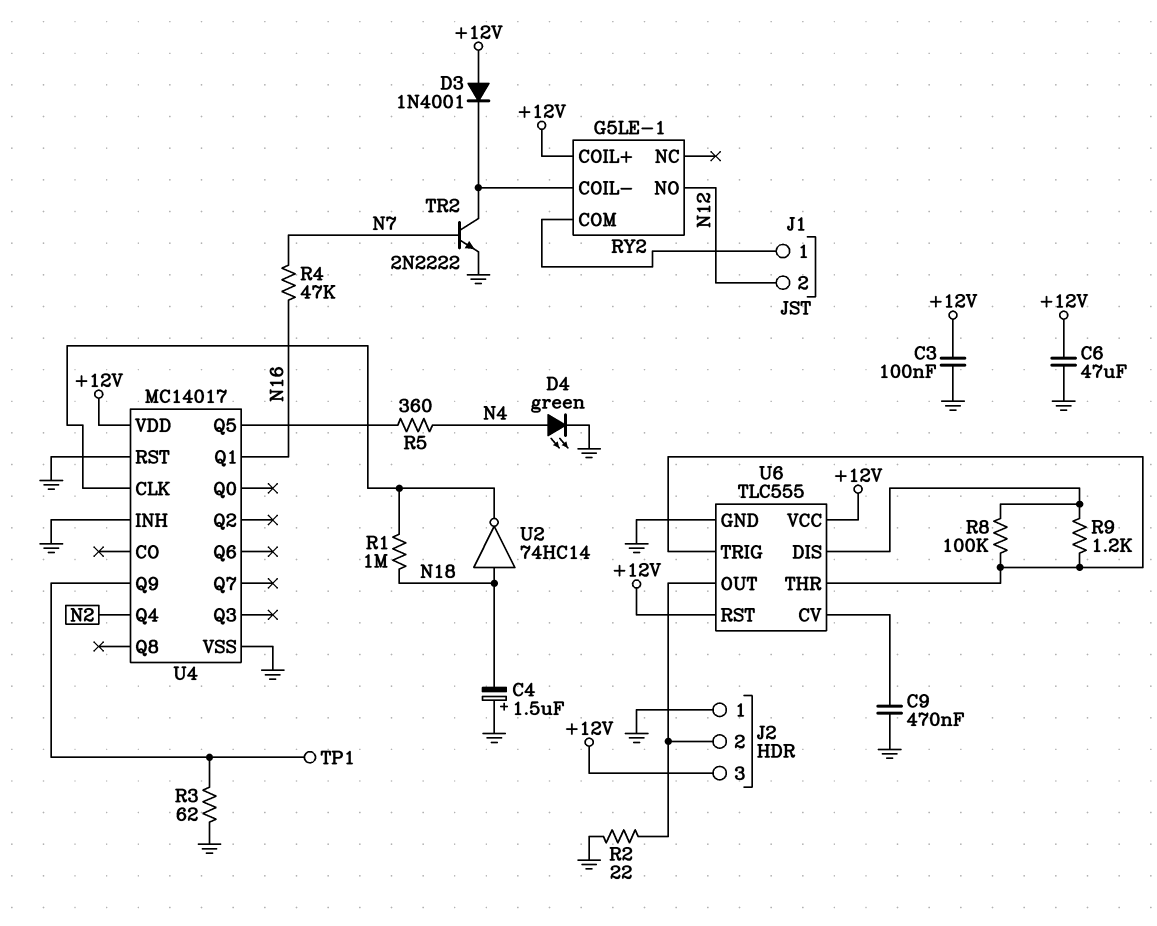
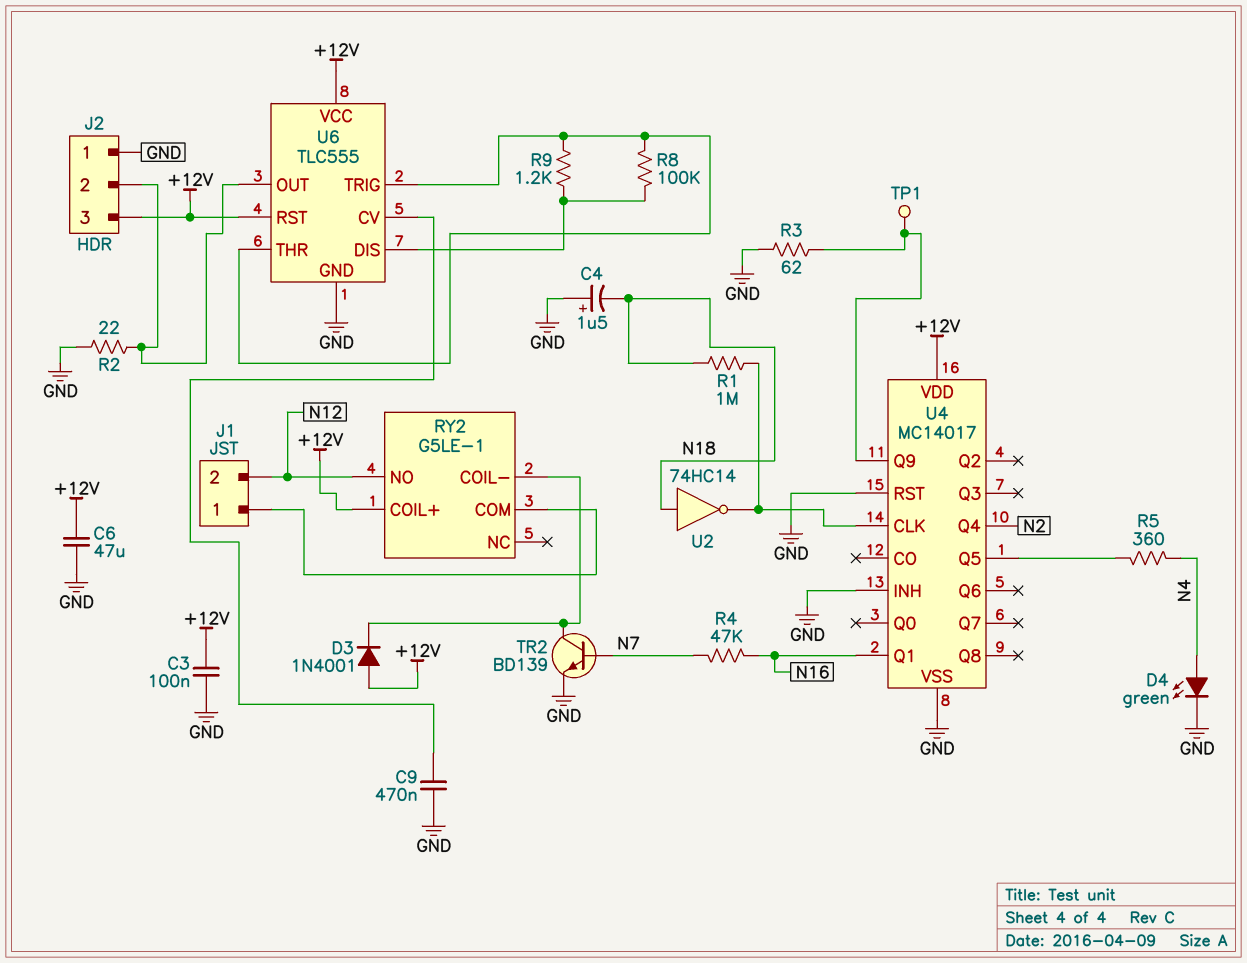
TR2: NPN 2N2222 (B N7, C RY2/COIL-, E GND) -> NPN BD139 (B N7, C RY2/COIL-, E GND)

